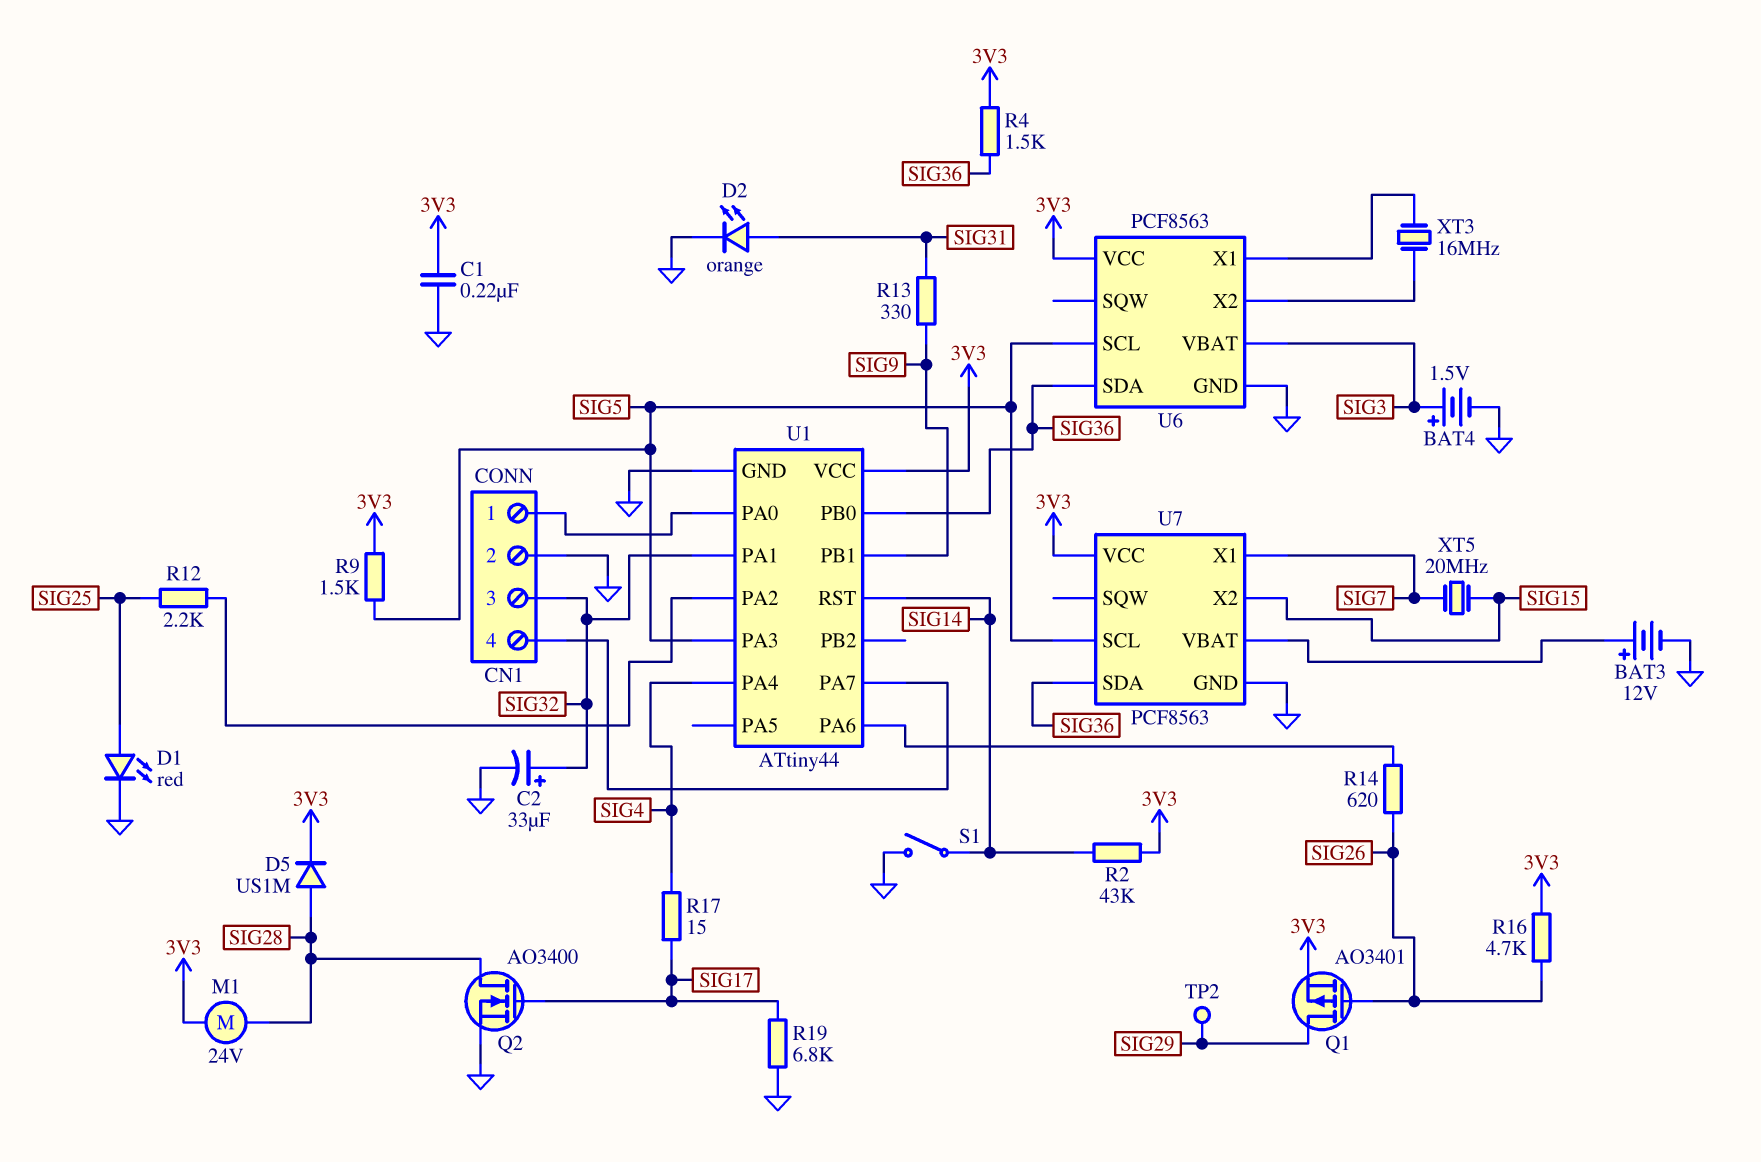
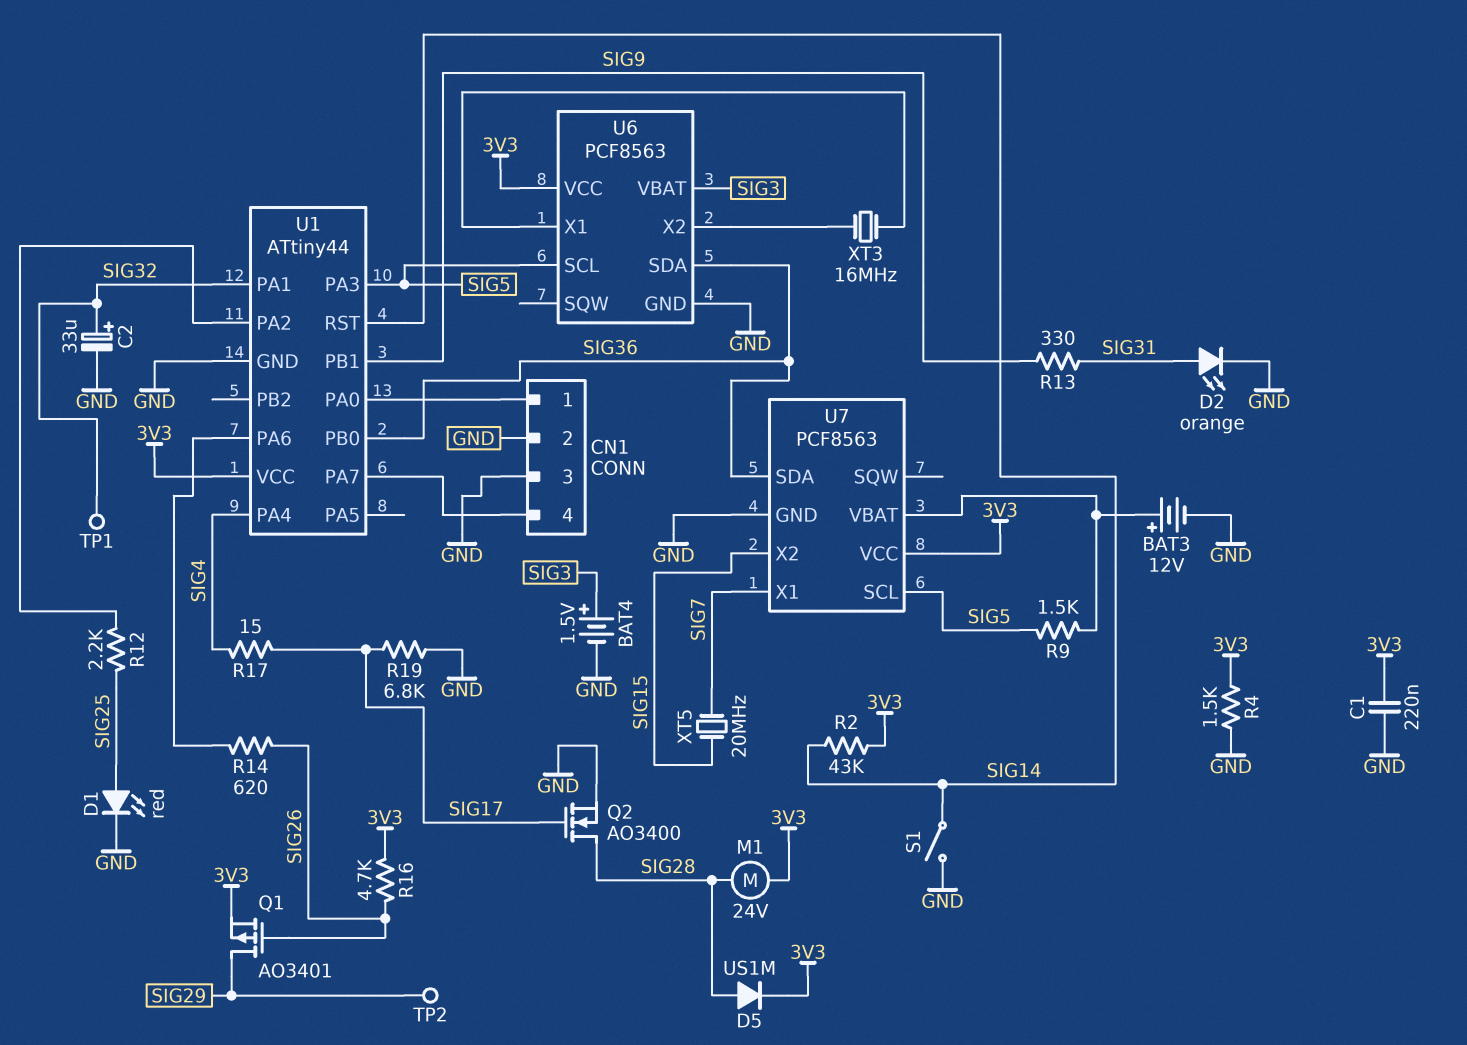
CN1 pin 3: SIG32 -> GND
R4: 1.5k (3V3, SIG36) -> 1.5k (3V3, GND)
R9: 1.5k (3V3, SIG5) -> 1.5k (SIG5, U7/VBAT)
TP1: none -> test point (SIG32)

